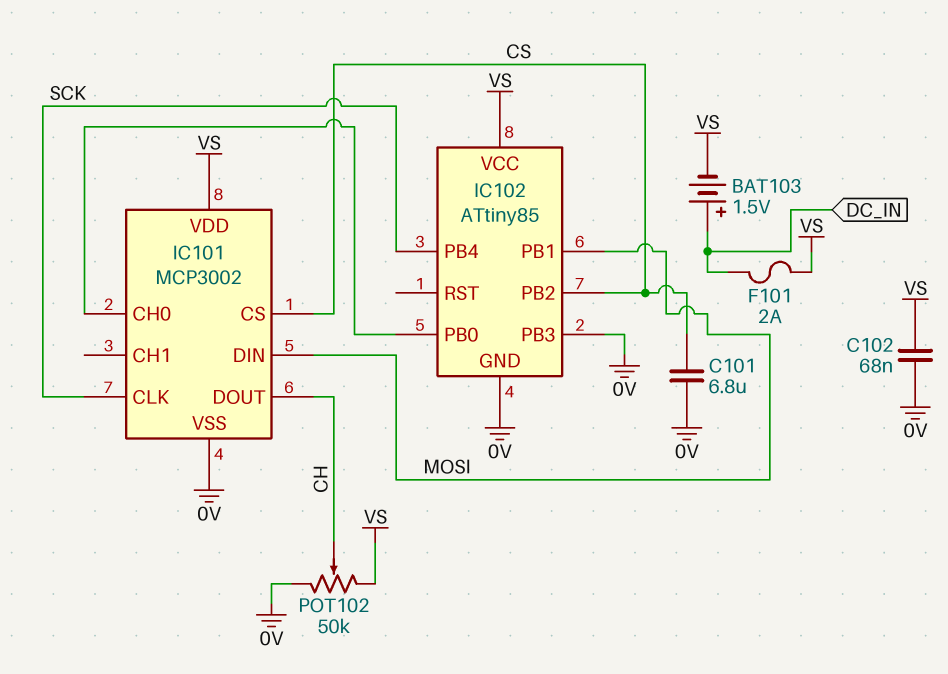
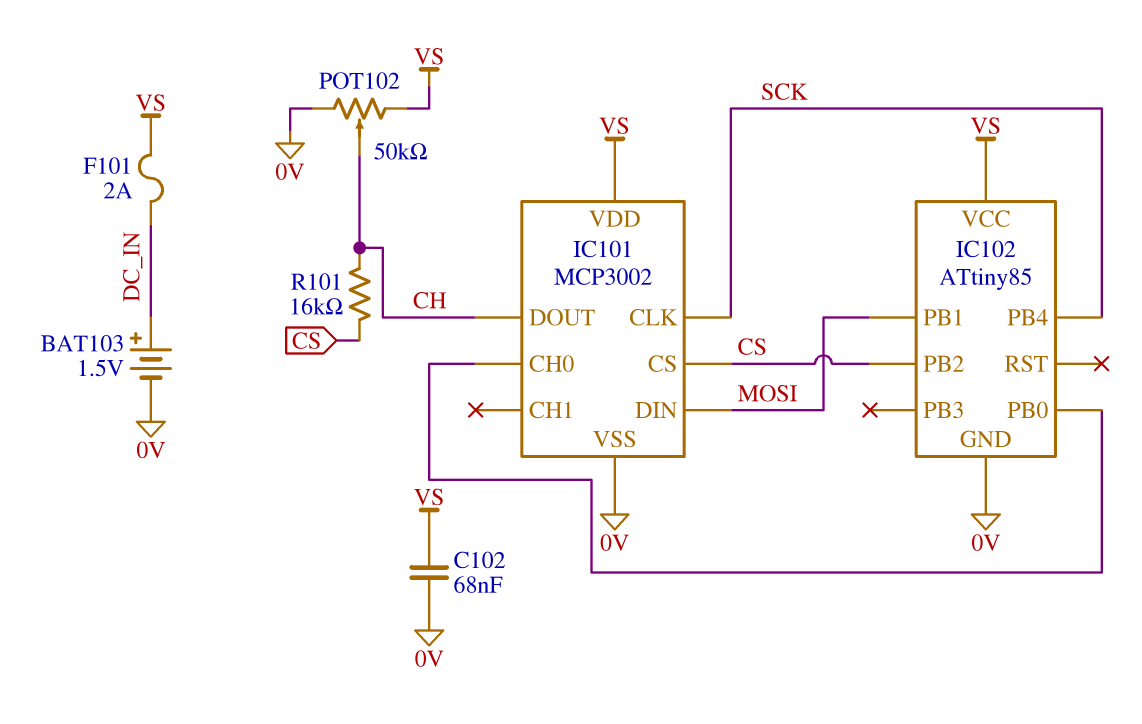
BAT103: 1.5V (plus DC_IN, minus VS) -> 1.5V (plus DC_IN, minus 0V)
C101: 6.8uF (0V, CS) -> none
IC102 pin PB3: 0V -> none
R101: none -> 16k (CH, CS)

